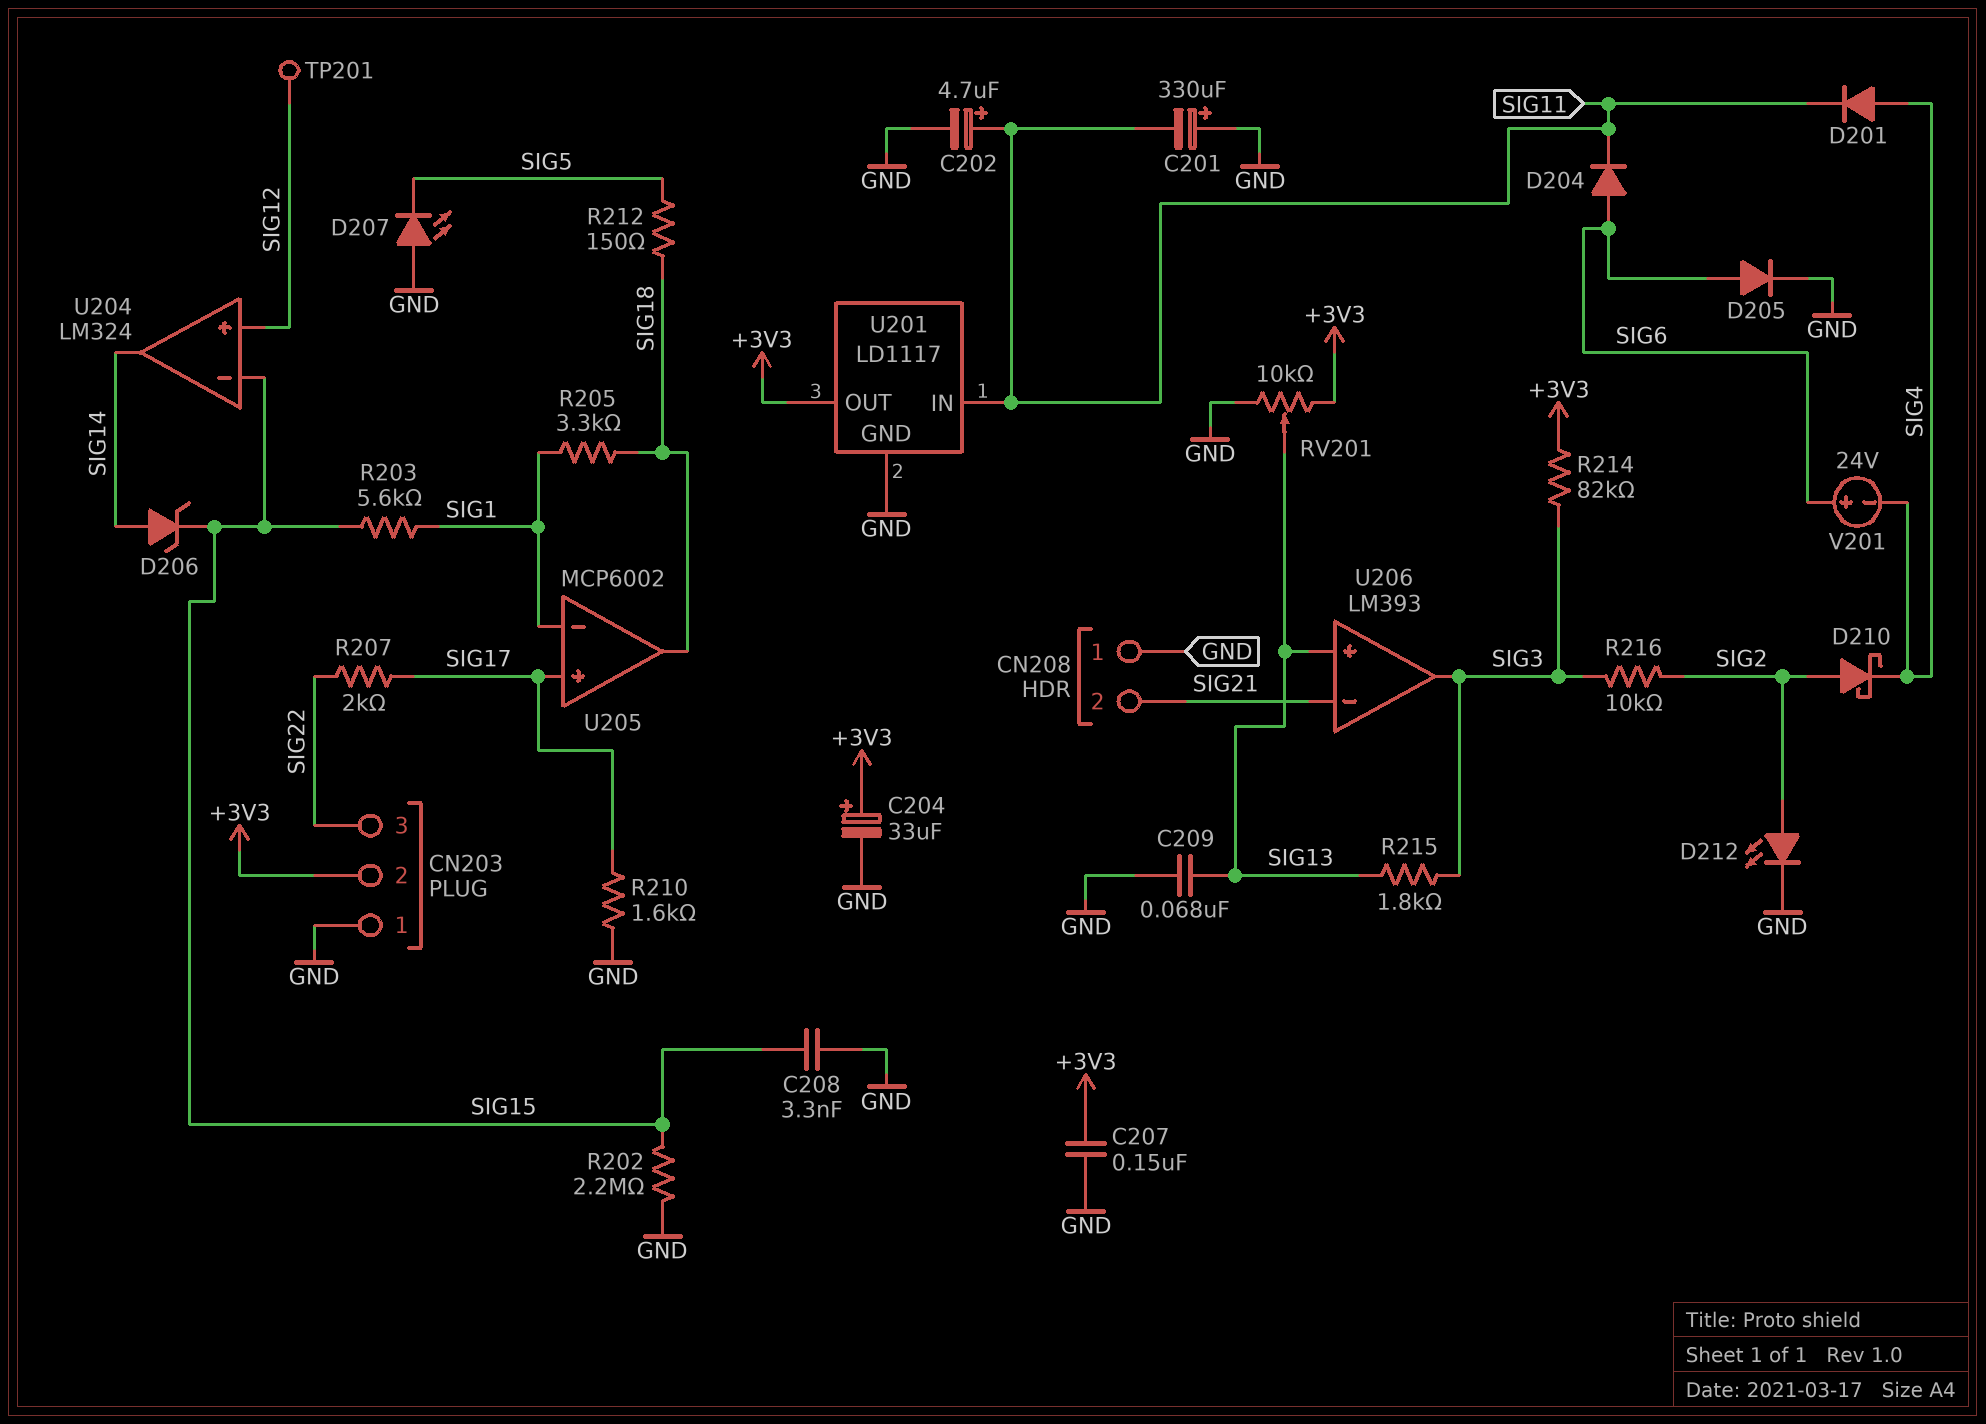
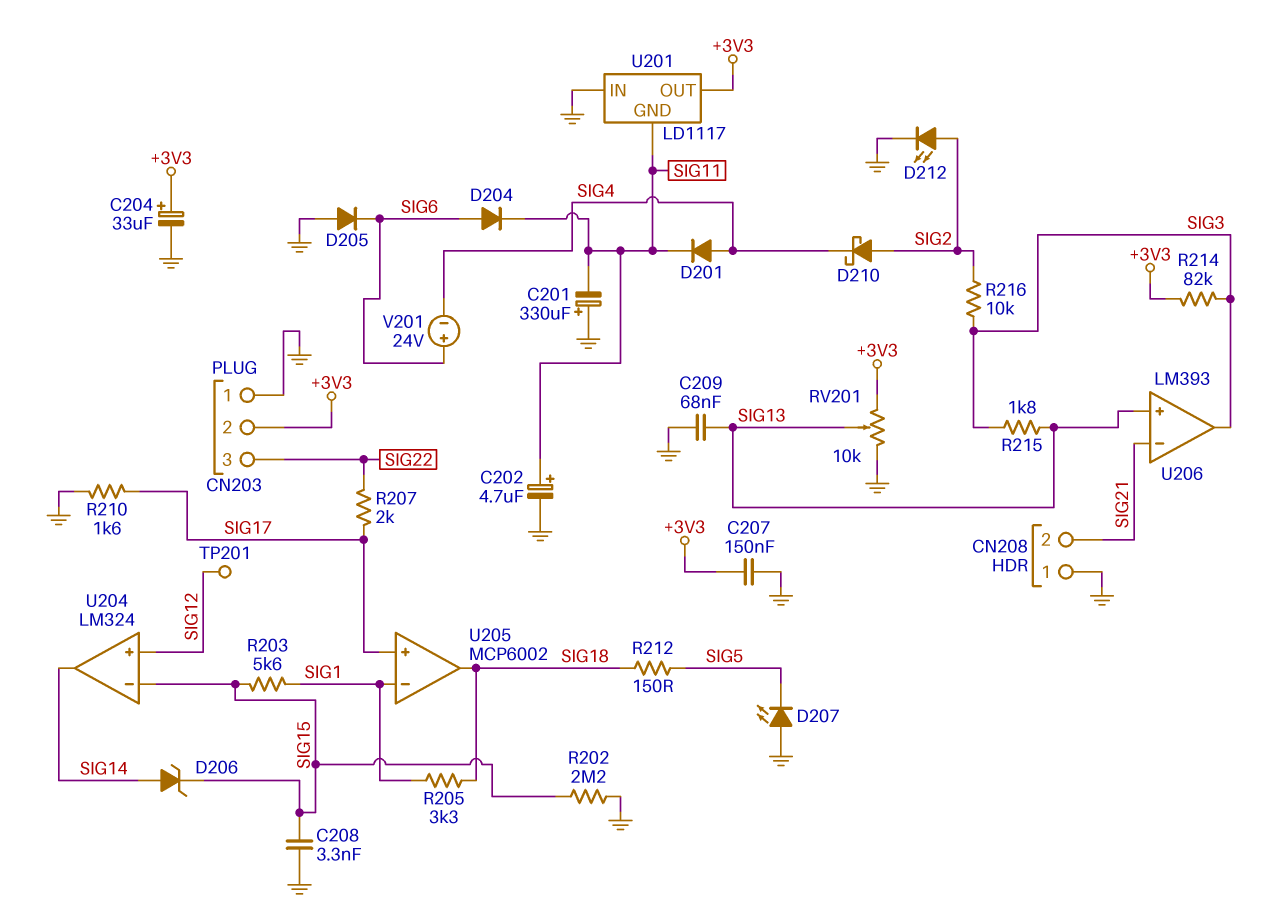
D205: diode (A SIG6, K GND) -> diode (A GND, K SIG6)
U201 pin GND: GND -> SIG11
U201 pin IN: SIG11 -> GND

